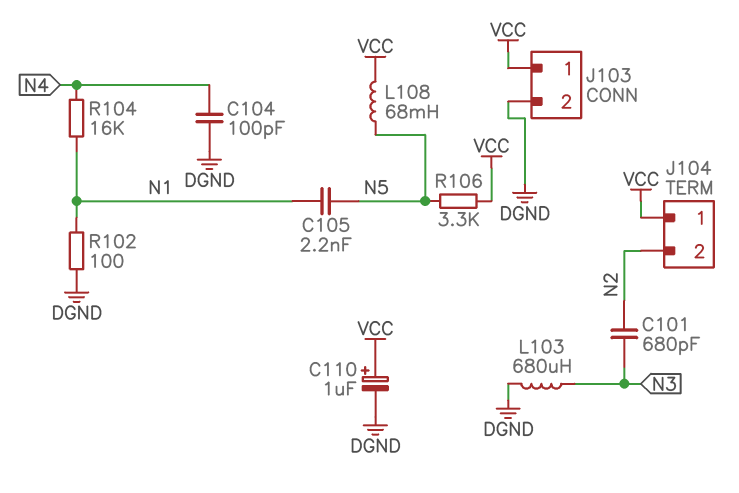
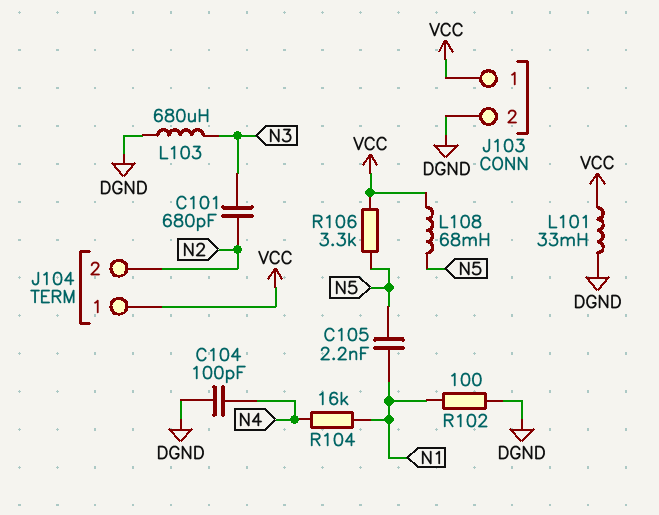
C110: 1uF (plus VCC, minus DGND) -> none
L101: none -> 33mH (DGND, VCC)

